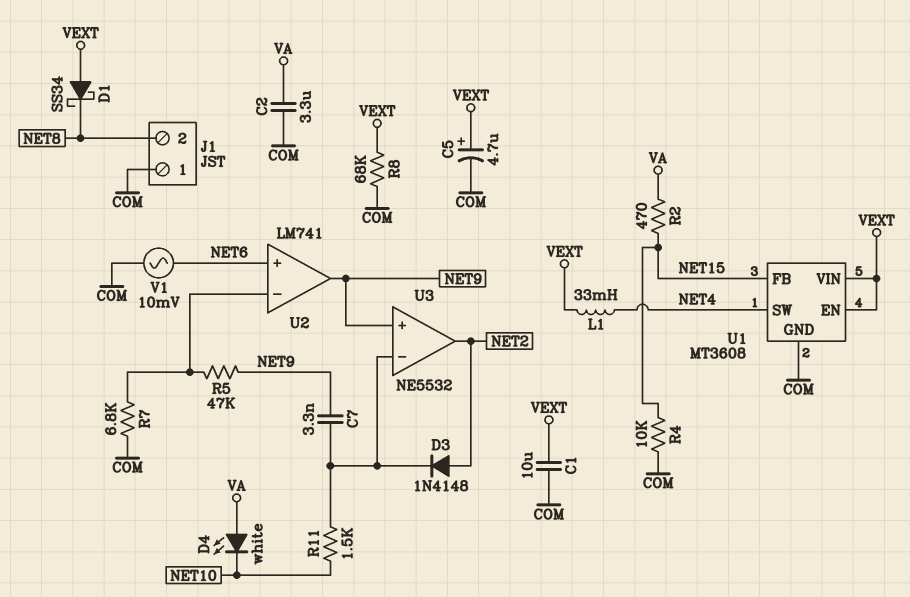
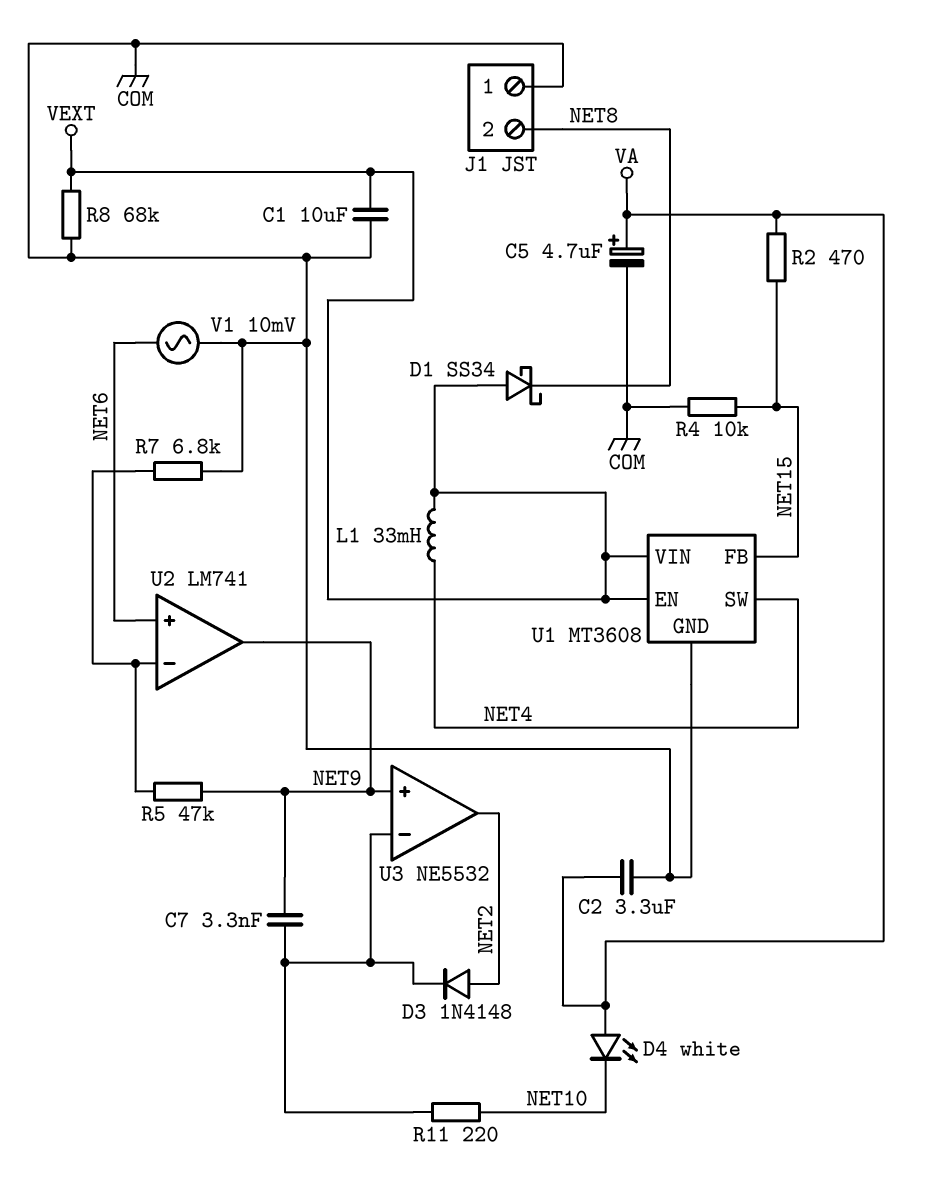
C5: 4.7uF (plus VEXT, minus COM) -> 4.7uF (plus VA, minus COM)
R11: 1.5k (NET10, U3/in-) -> 220 (NET10, U3/in-)

